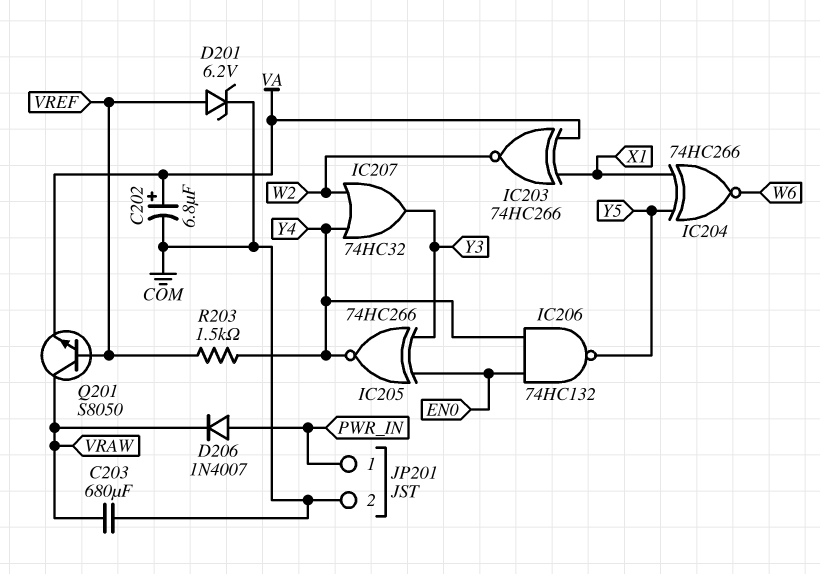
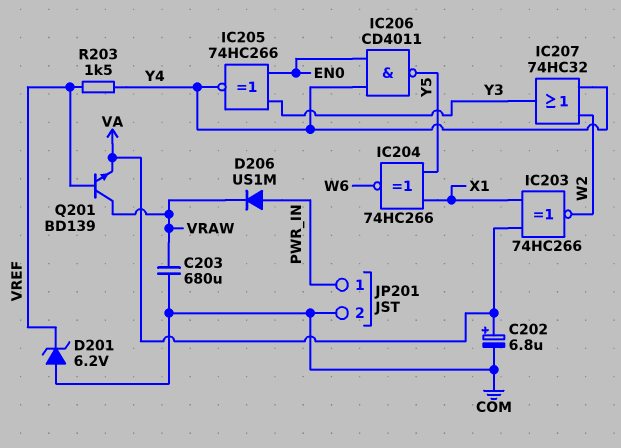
D201: zener 6.2V (A VREF, K COM) -> zener 6.2V (A COM, K VREF)
D206: diode 1N4007 (A PWR_IN, K VRAW) -> diode US1M (A PWR_IN, K VRAW)
IC206: NAND 74HC132 (in EN0, in Y4, out Y5) -> NAND CD4011 (in EN0, in Y4, out Y5)
Q201: NPN S8050 (B VREF, C VRAW, E VA) -> NPN BD139 (B VREF, C VRAW, E VA)

